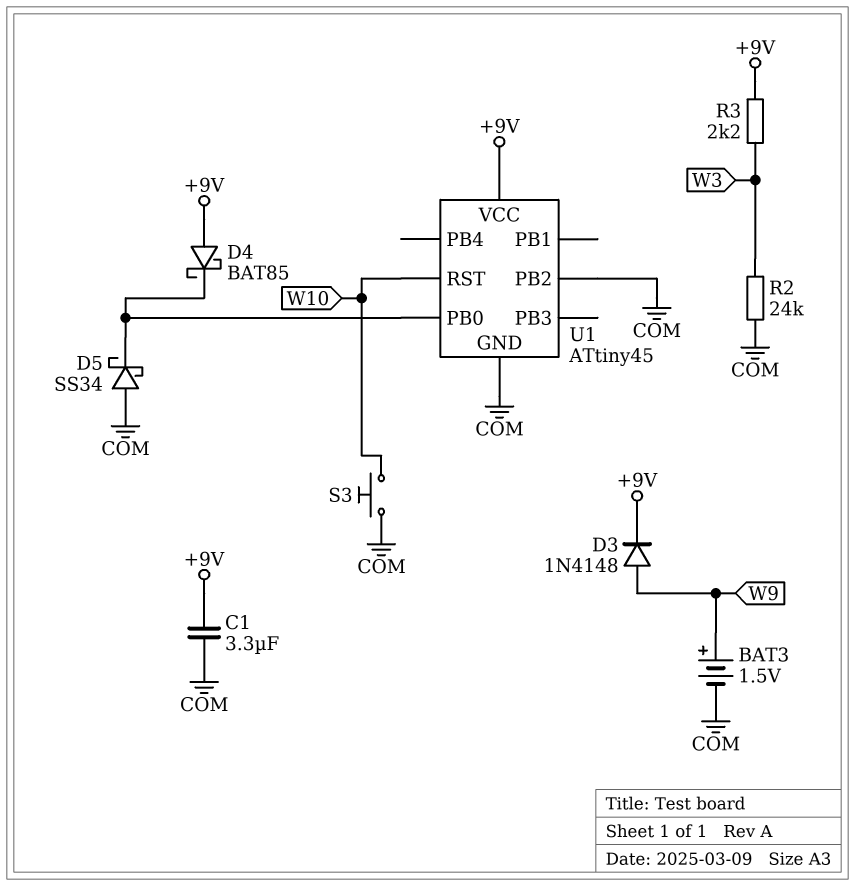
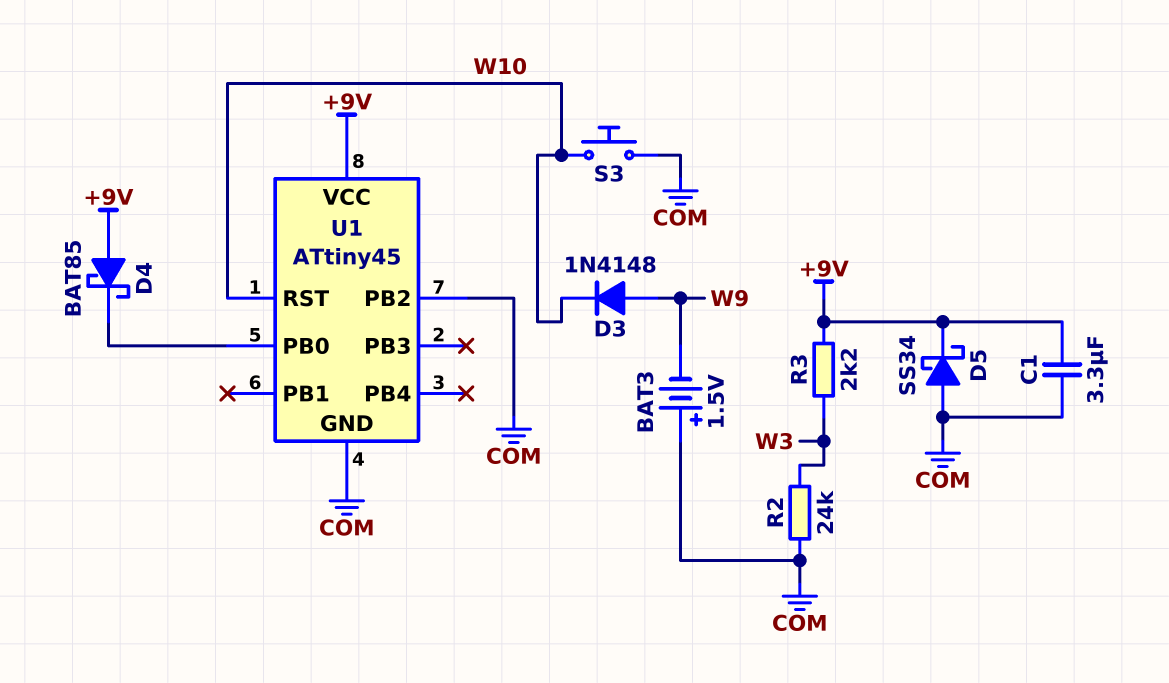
BAT3: 1.5V (plus W9, minus COM) -> 1.5V (plus COM, minus W9)
D3: diode 1N4148 (A W9, K +9V) -> diode 1N4148 (A W9, K W10)
D5: schottky SS34 (A COM, K U1/PB0) -> schottky SS34 (A COM, K +9V)

